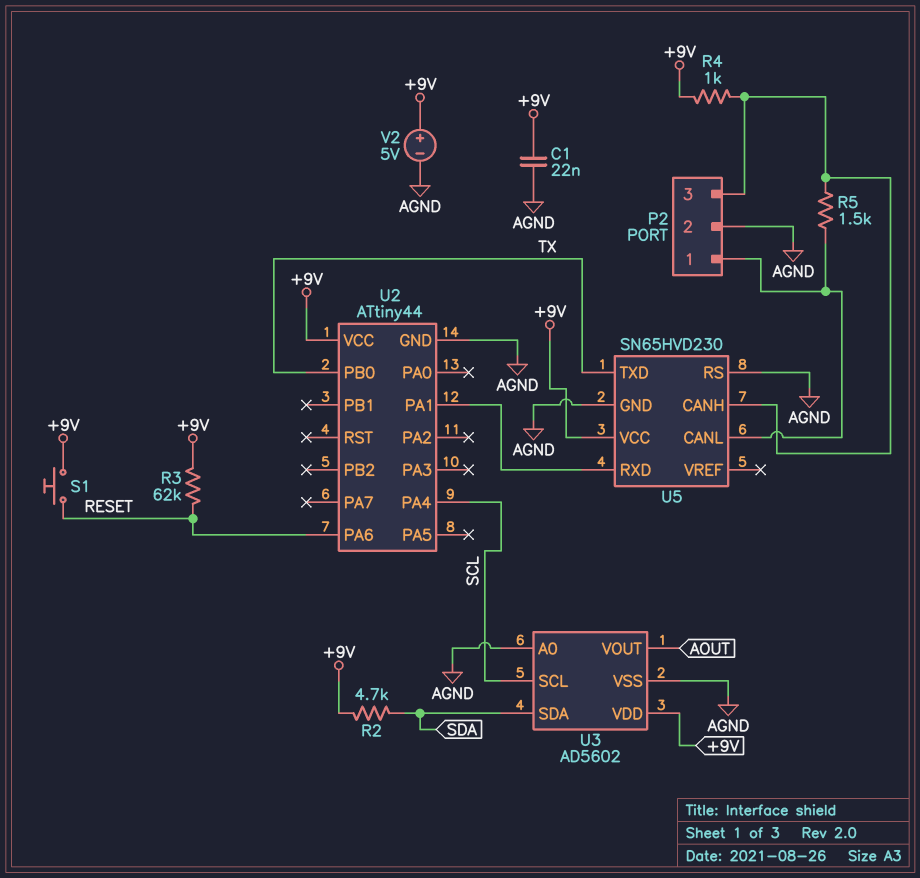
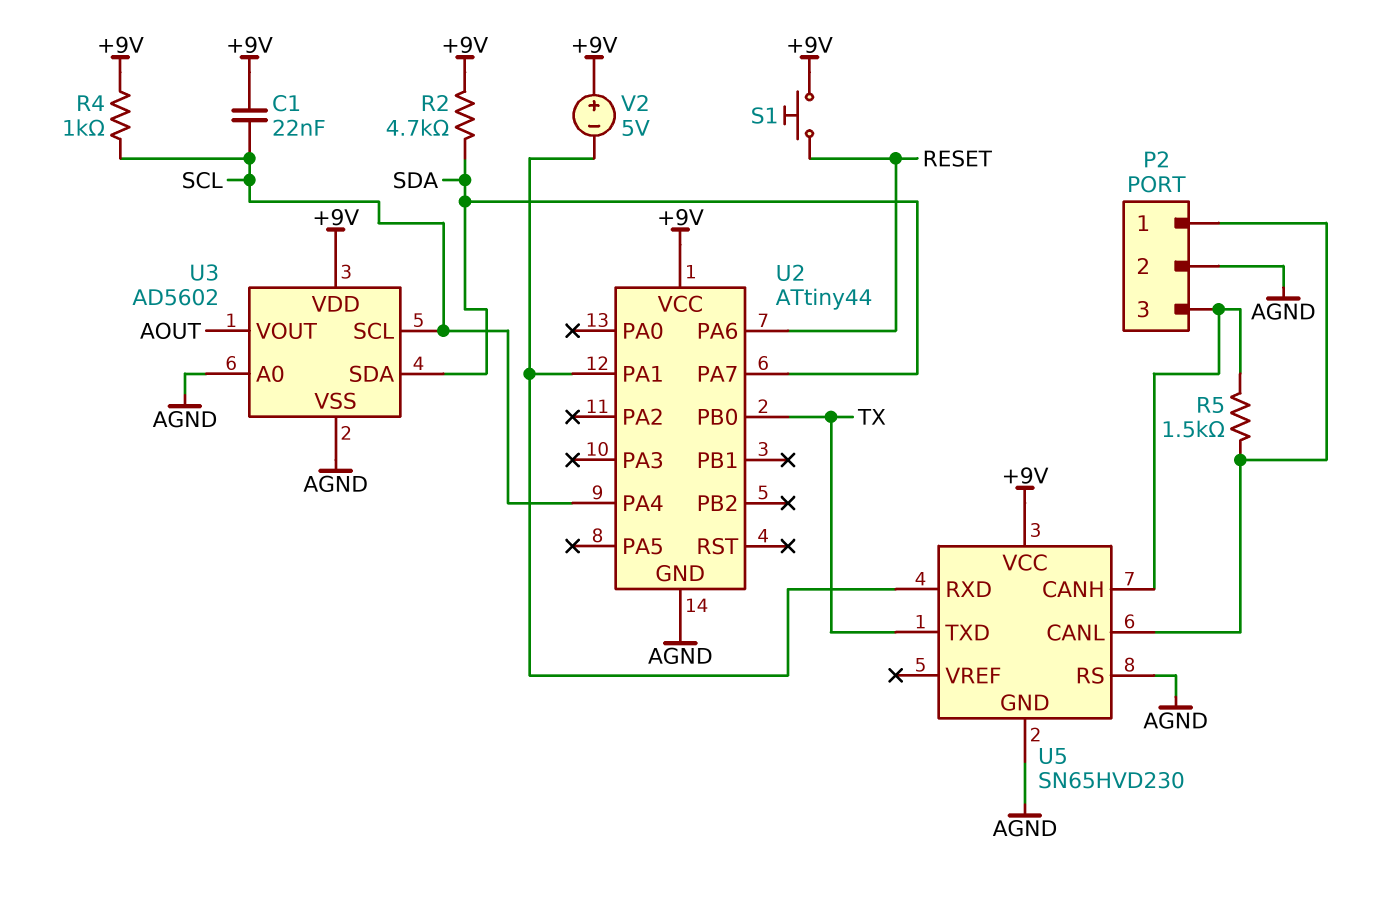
C1: 22nF (+9V, AGND) -> 22nF (+9V, SCL)
R3: 62k (+9V, RESET) -> none
R4: 1k (+9V, P2/3) -> 1k (+9V, SCL)
U2 pin PA7: none -> SDA
V2: 5V (plus +9V, minus AGND) -> 5V (plus +9V, minus U2/PA1)

